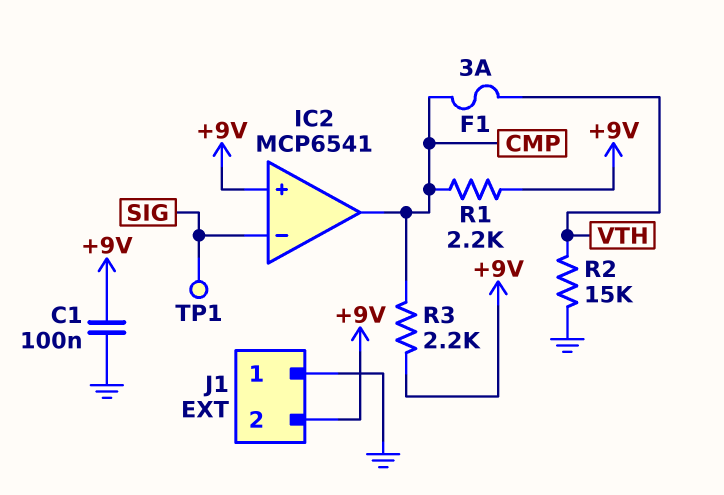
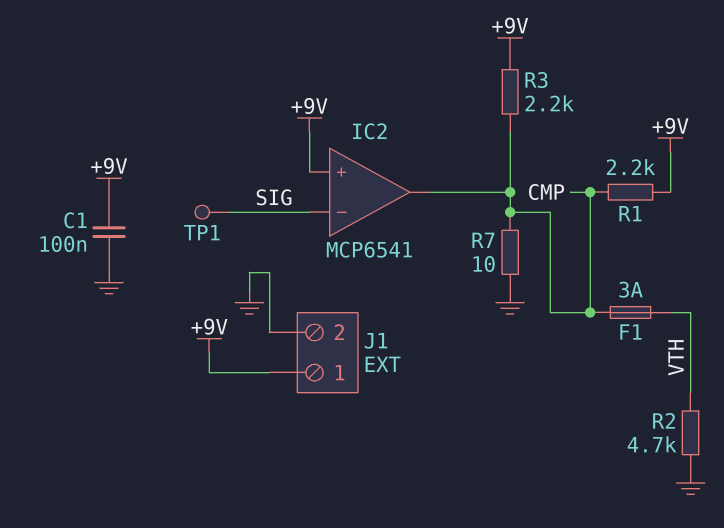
J1 pin 1: GND -> +9V
J1 pin 2: +9V -> GND
R2: 15k (GND, VTH) -> 4.7k (GND, VTH)
R7: none -> 10 (CMP, GND)

